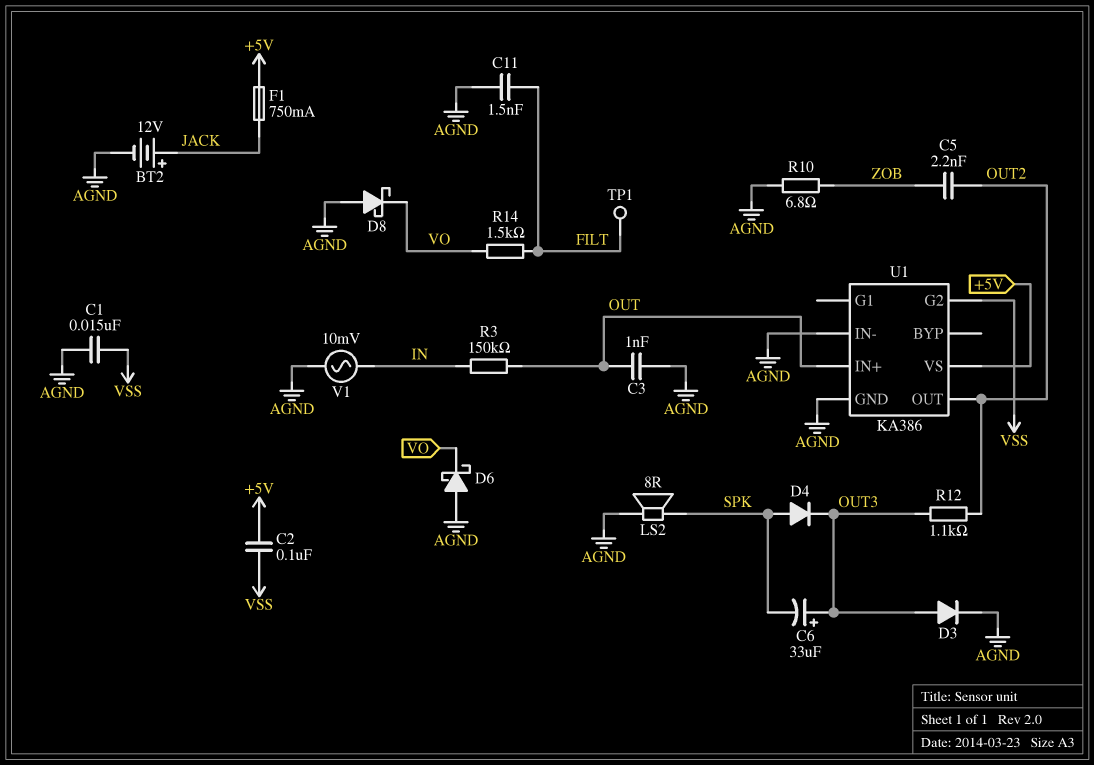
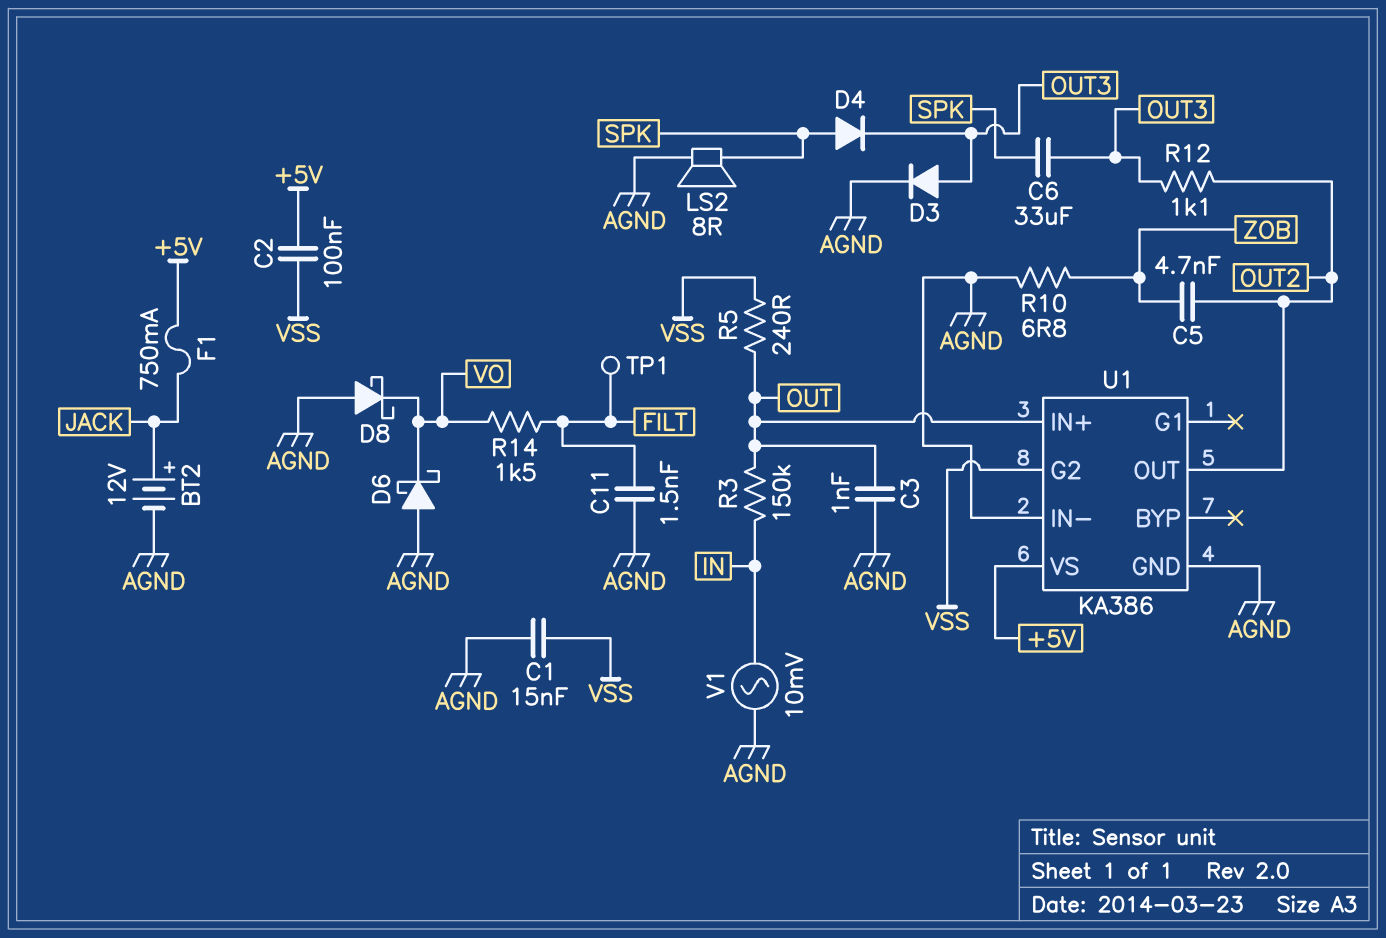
C5: 2.2nF (OUT2, ZOB) -> 4.7nF (OUT2, ZOB)
C6: 33uF (plus OUT3, minus SPK) -> 33uF (OUT3, SPK)
R5: none -> 240 (OUT, VSS)

